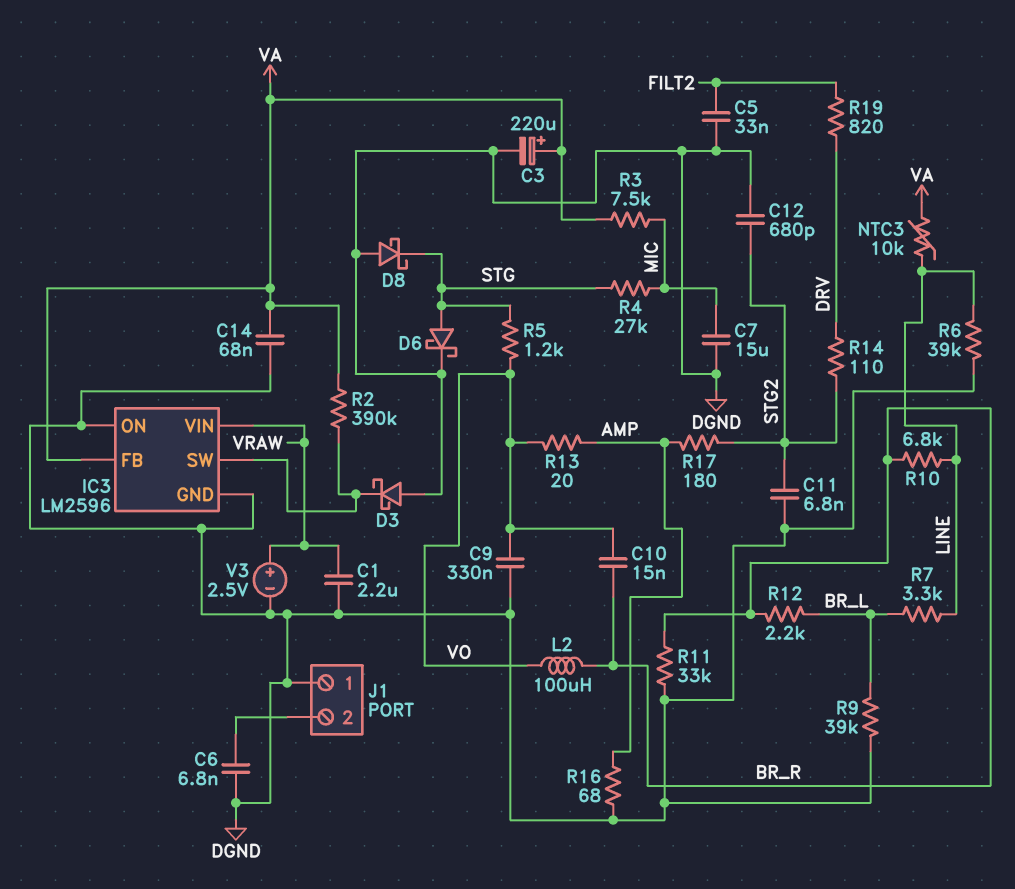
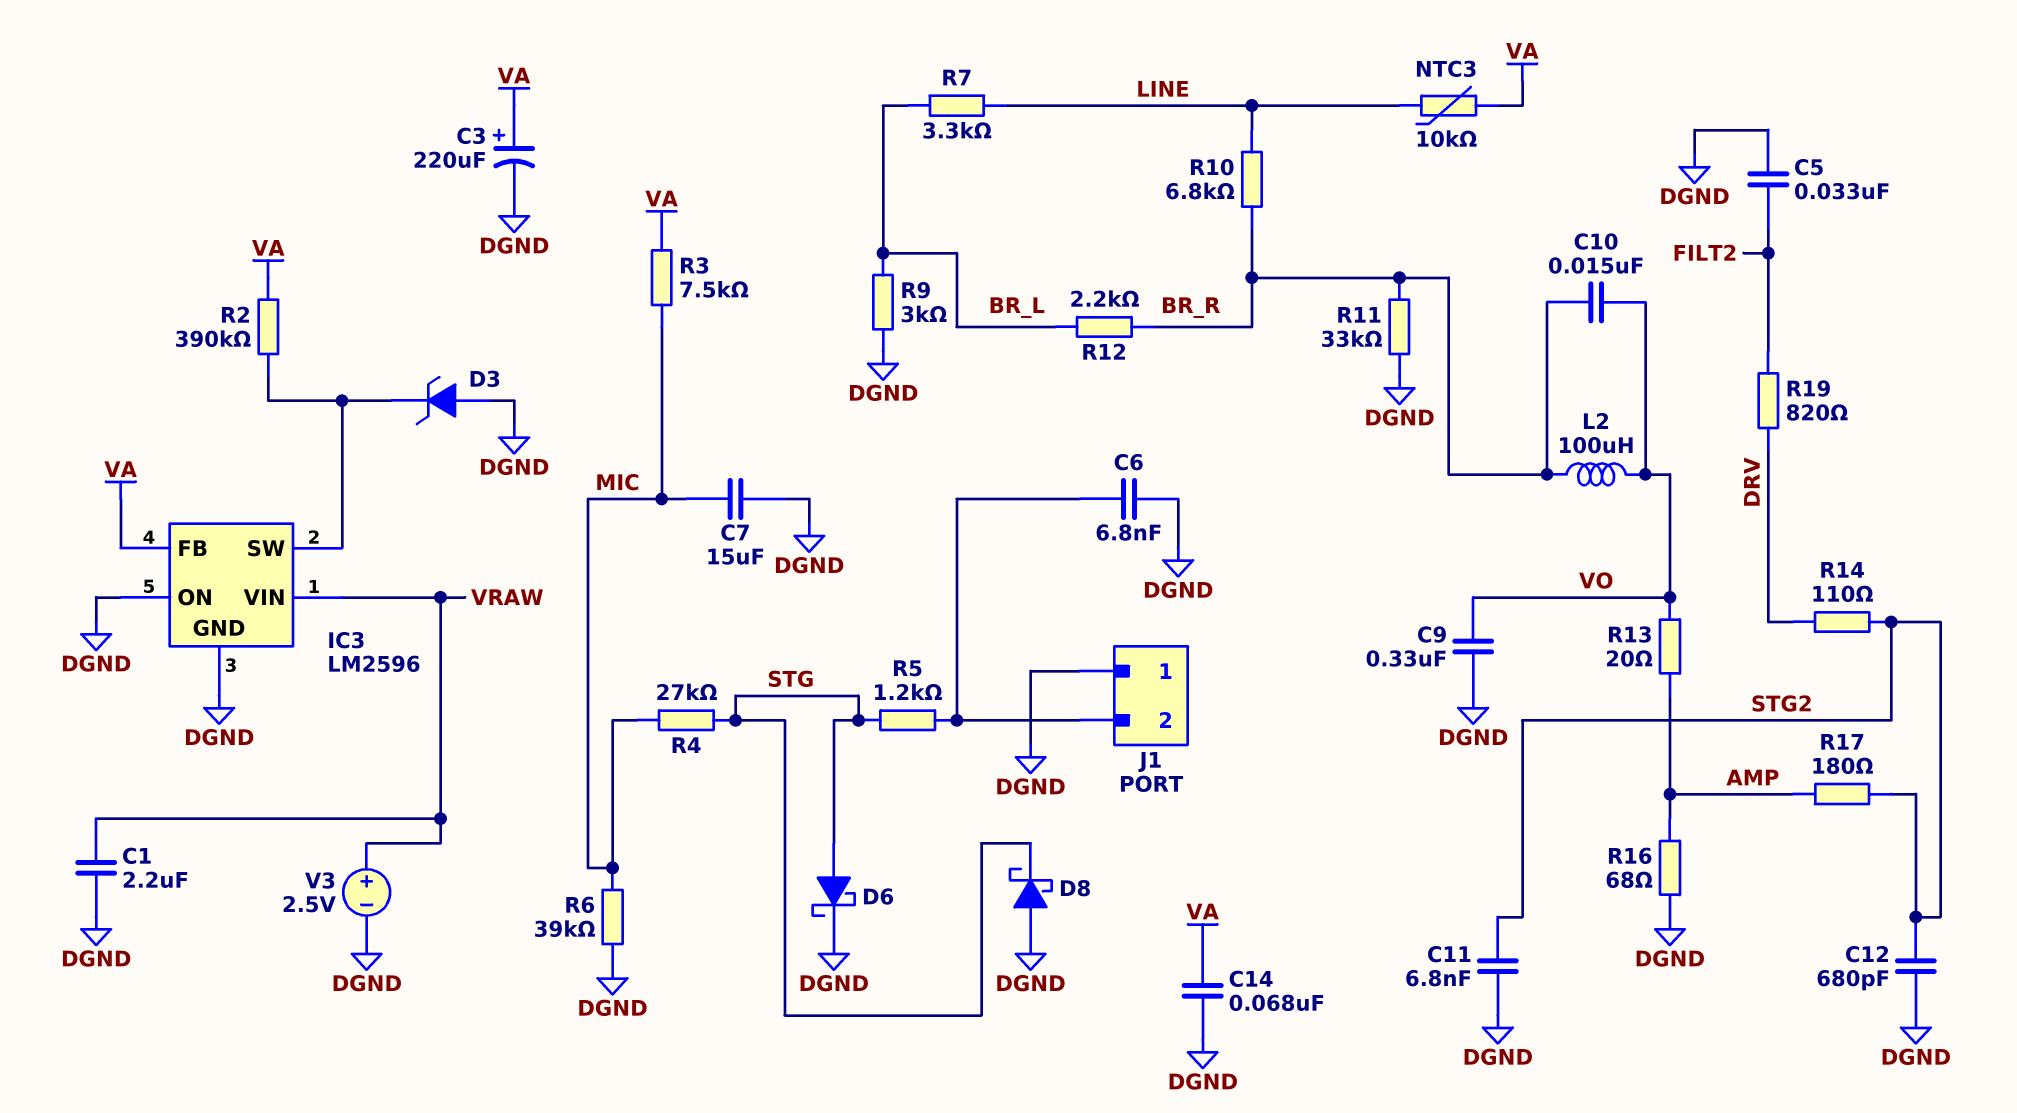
D3: schottky (A DGND, K IC3/SW) -> zener (A DGND, K IC3/SW)
R5: 1.2k (STG, VO) -> 1.2k (J1/2, STG)
R6: 39k (DGND, LINE) -> 39k (DGND, MIC)
R9: 39k (BR_L, DGND) -> 3k (BR_L, DGND)

